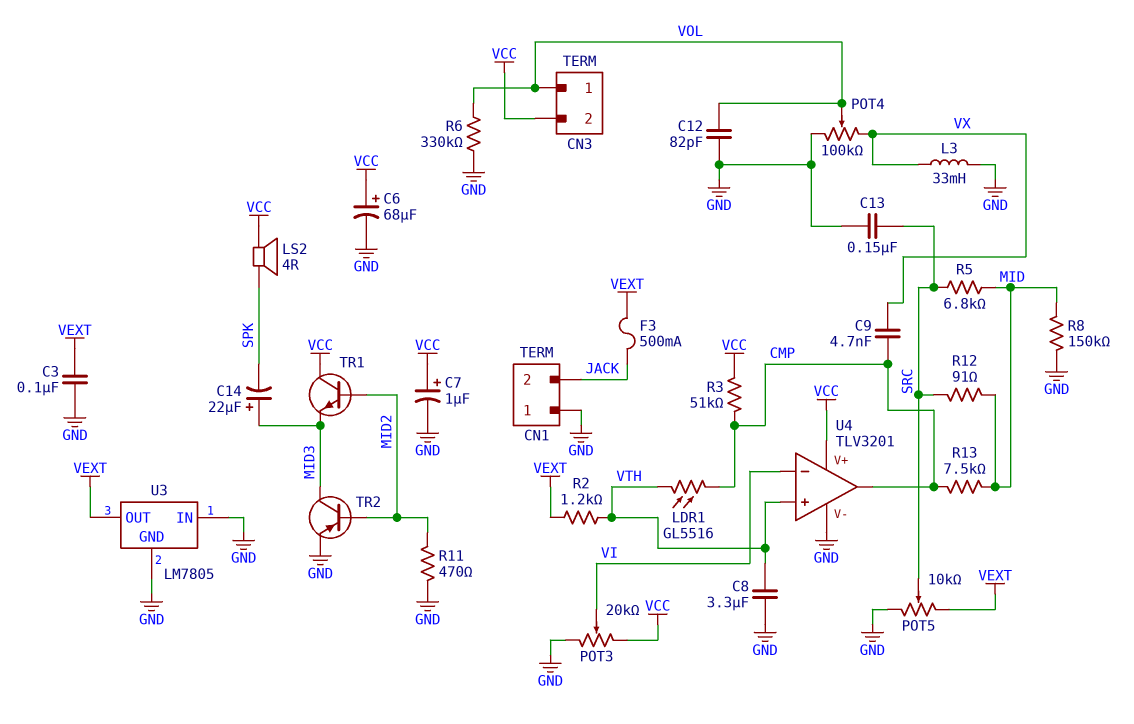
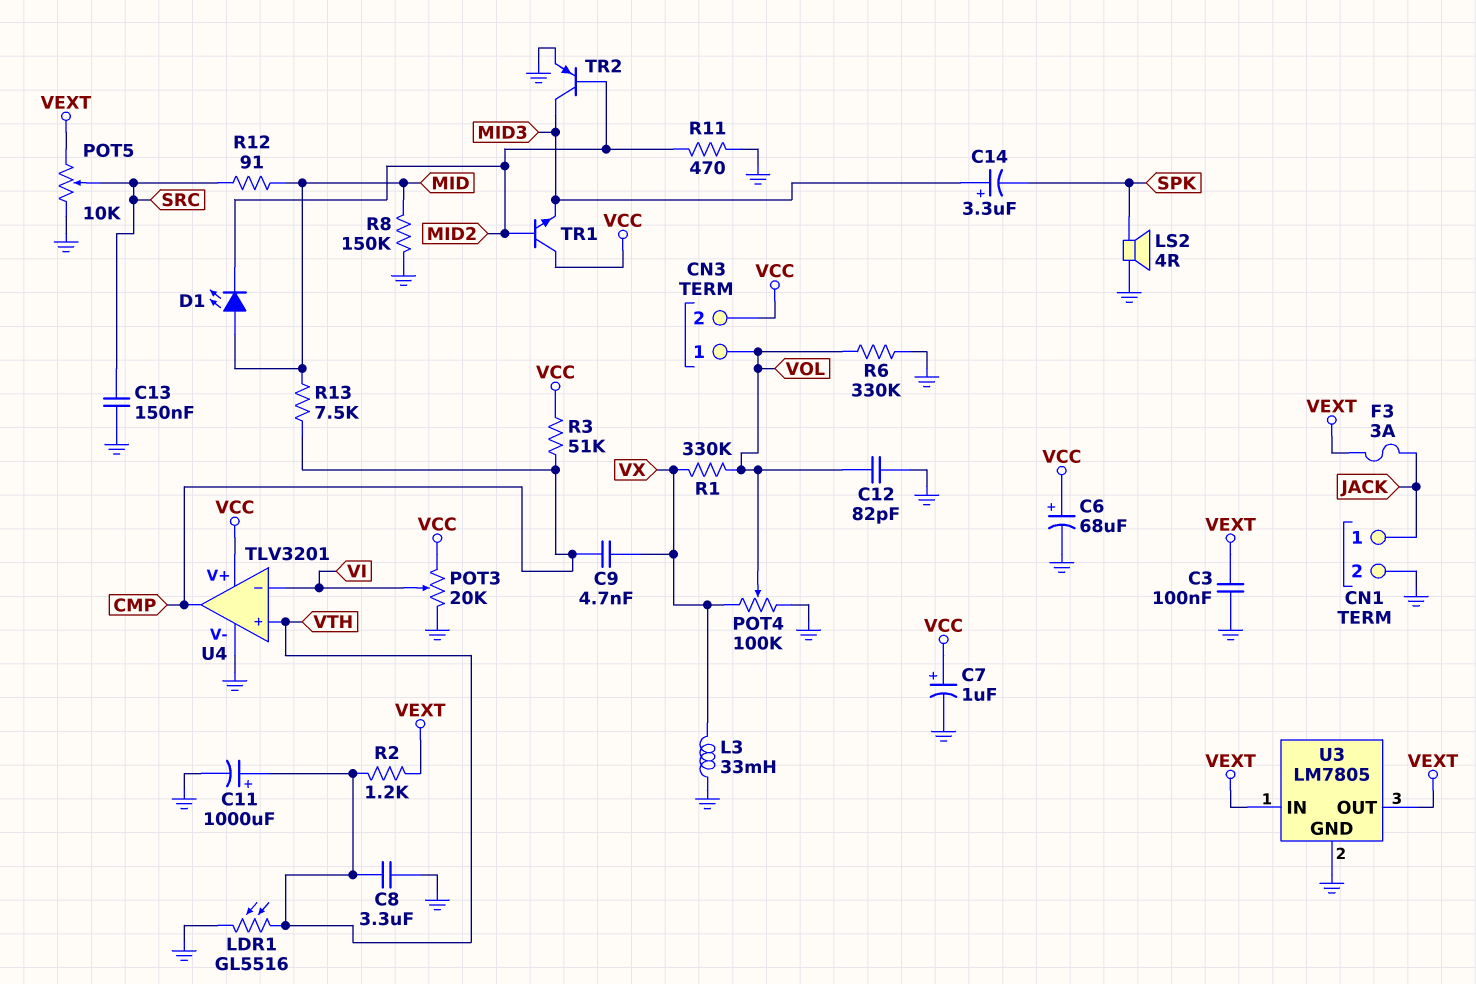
C11: none -> 1000uF (plus VTH, minus GND)
C14: 22uF (plus MID3, minus SPK) -> 3.3uF (plus MID3, minus SPK)
CN1 pin 1: GND -> JACK
CN1 pin 2: JACK -> GND
D1: none -> LED (A MID, K MID2)
F3: 500mA (JACK, VEXT) -> 3A (JACK, VEXT)
LDR1: GL5516 (CMP, VTH) -> GL5516 (GND, VTH)
LS2: speaker 4R (SPK, VCC) -> speaker 4R (GND, SPK)
R1: none -> 330k (VOL, VX)
R5: 6.8k (MID, SRC) -> none
U3 pin IN: GND -> VEXT

